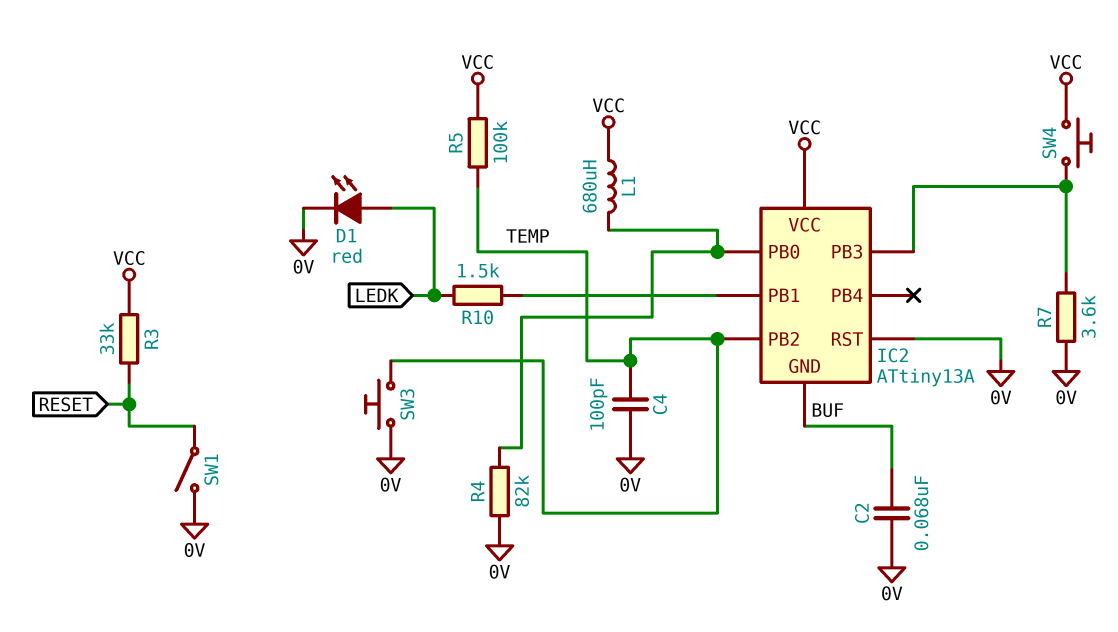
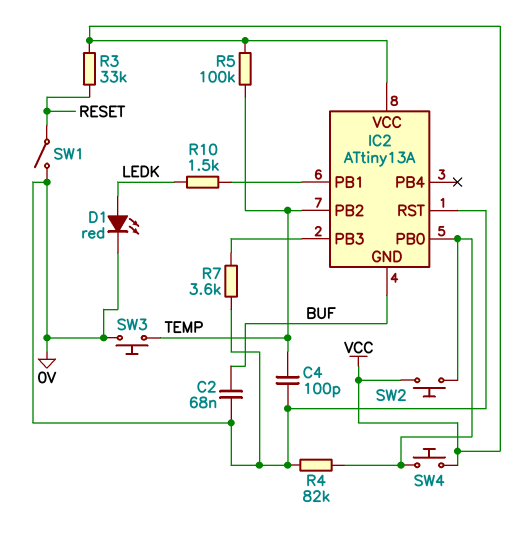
L1: 680uH (IC2/PB0, VCC) -> none
SW2: none -> button (IC2/PB0, VCC)
SW4: button (IC2/PB3, VCC) -> button (IC2/PB0, VCC)

